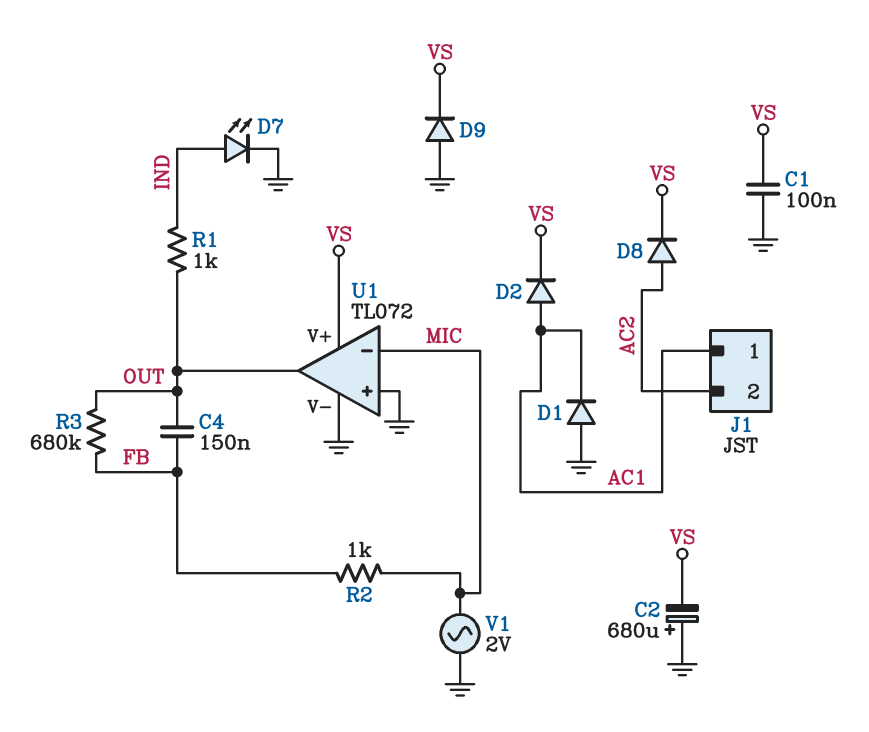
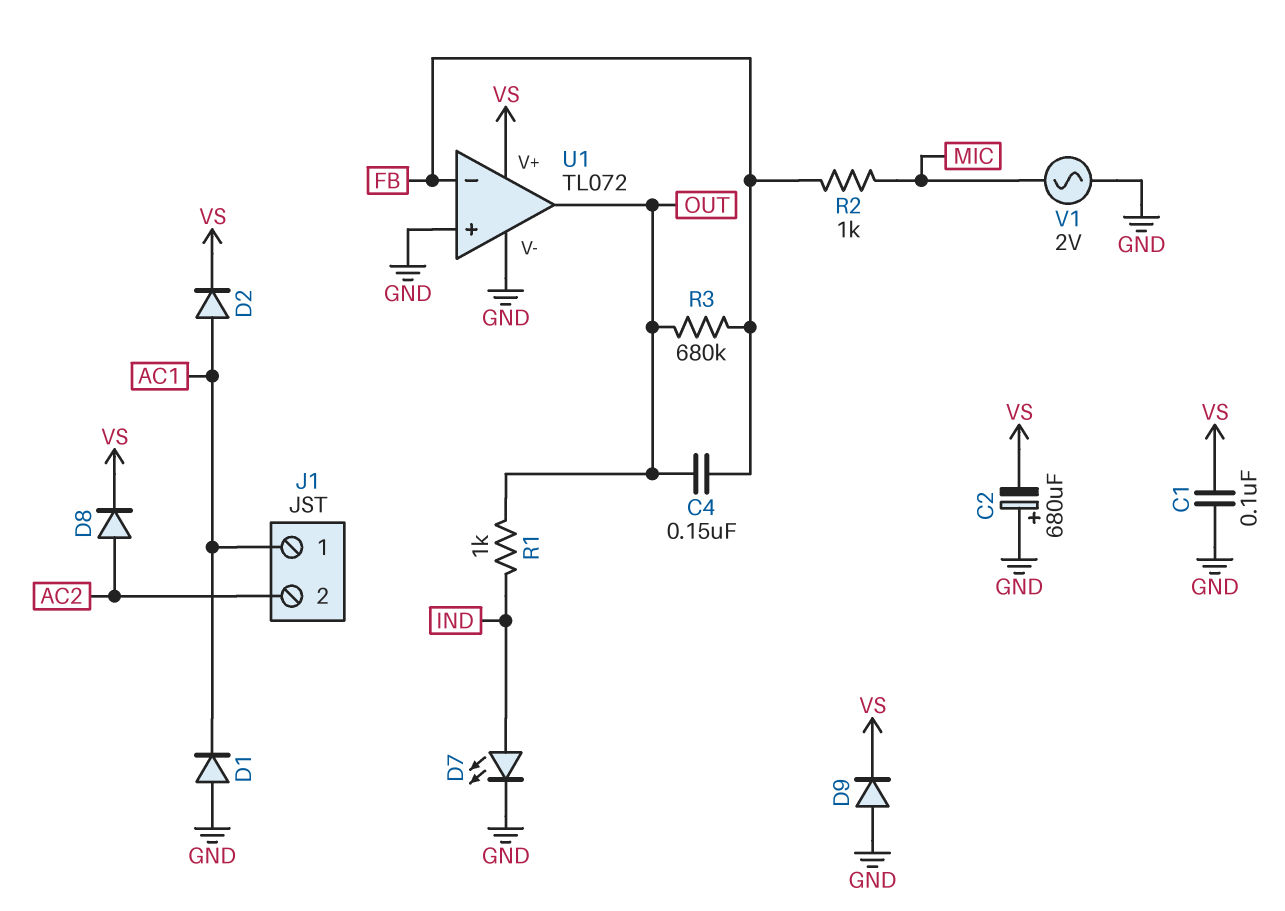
U1 pin in-: MIC -> FB

